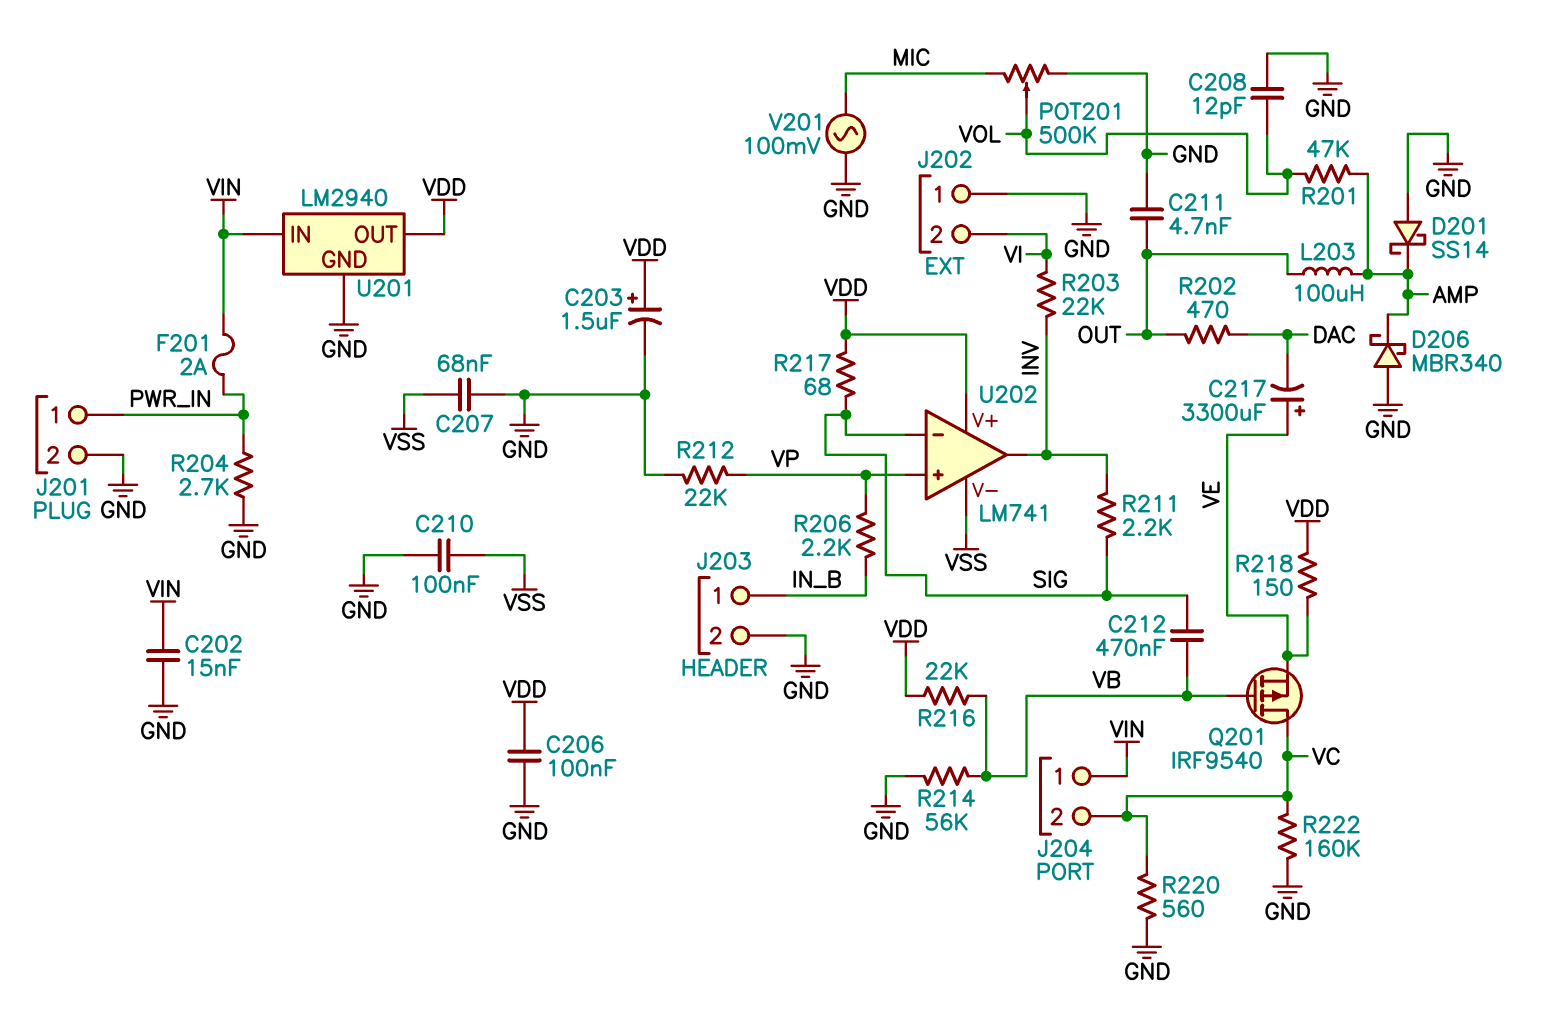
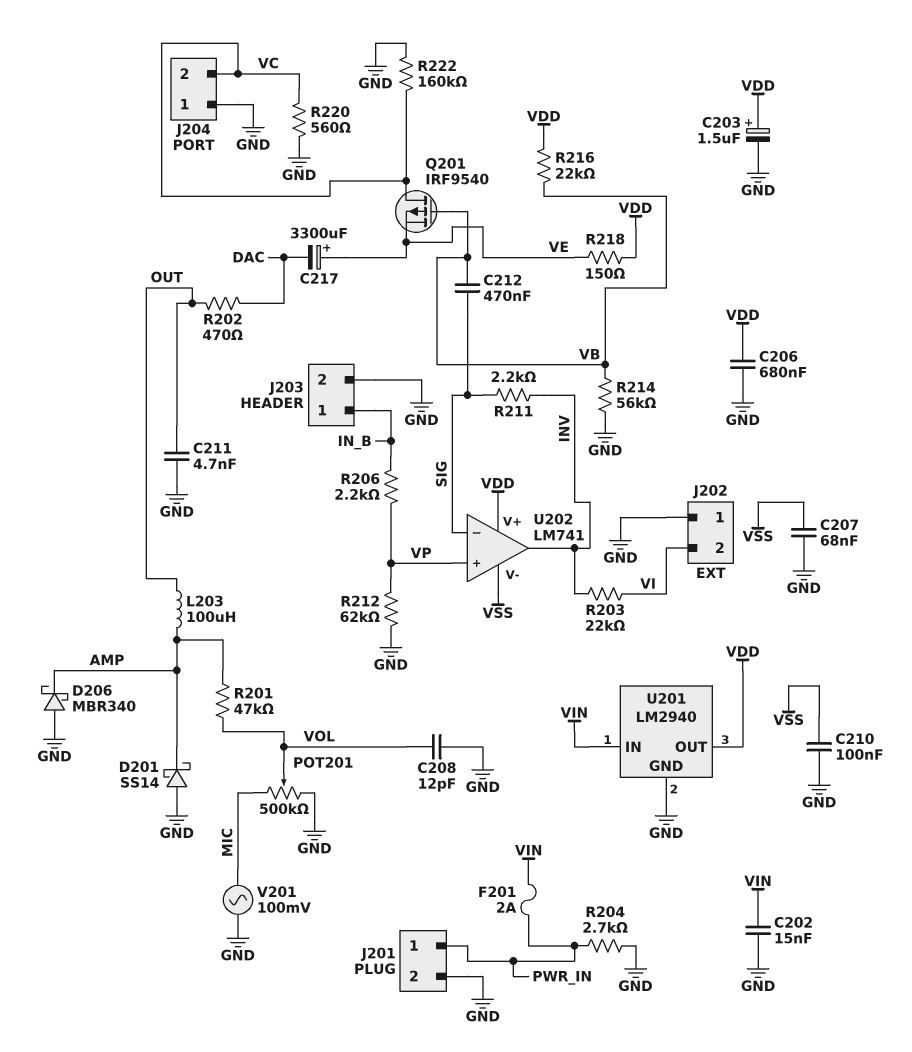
C206: 100nF (GND, VDD) -> 680nF (GND, VDD)
J204 pin 1: VIN -> GND
R212: 22k (GND, VP) -> 62k (GND, VP)
R217: 68 (SIG, VDD) -> none

